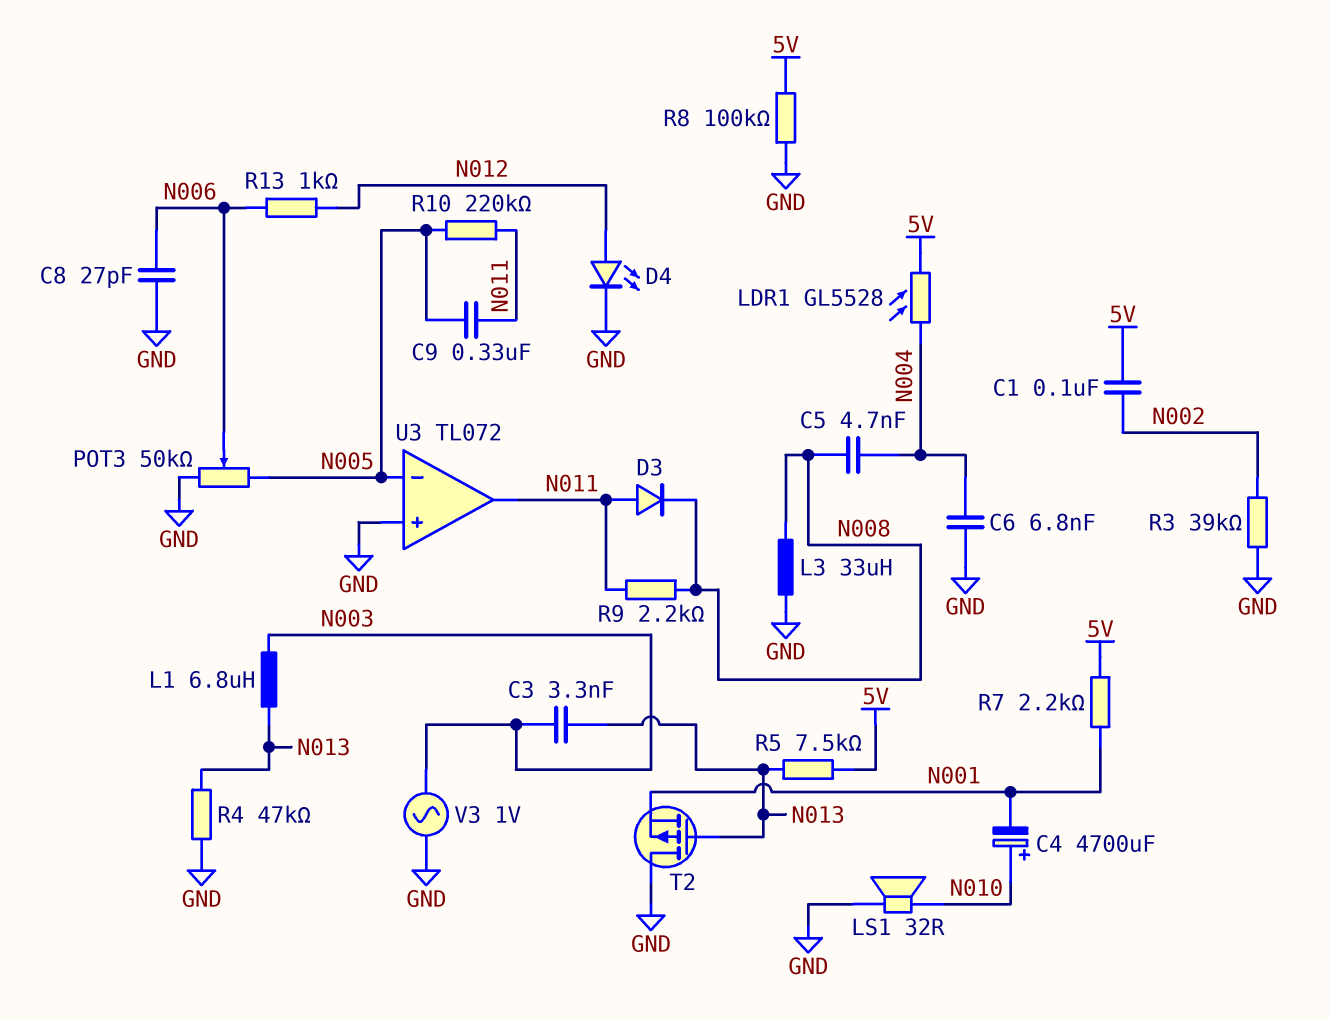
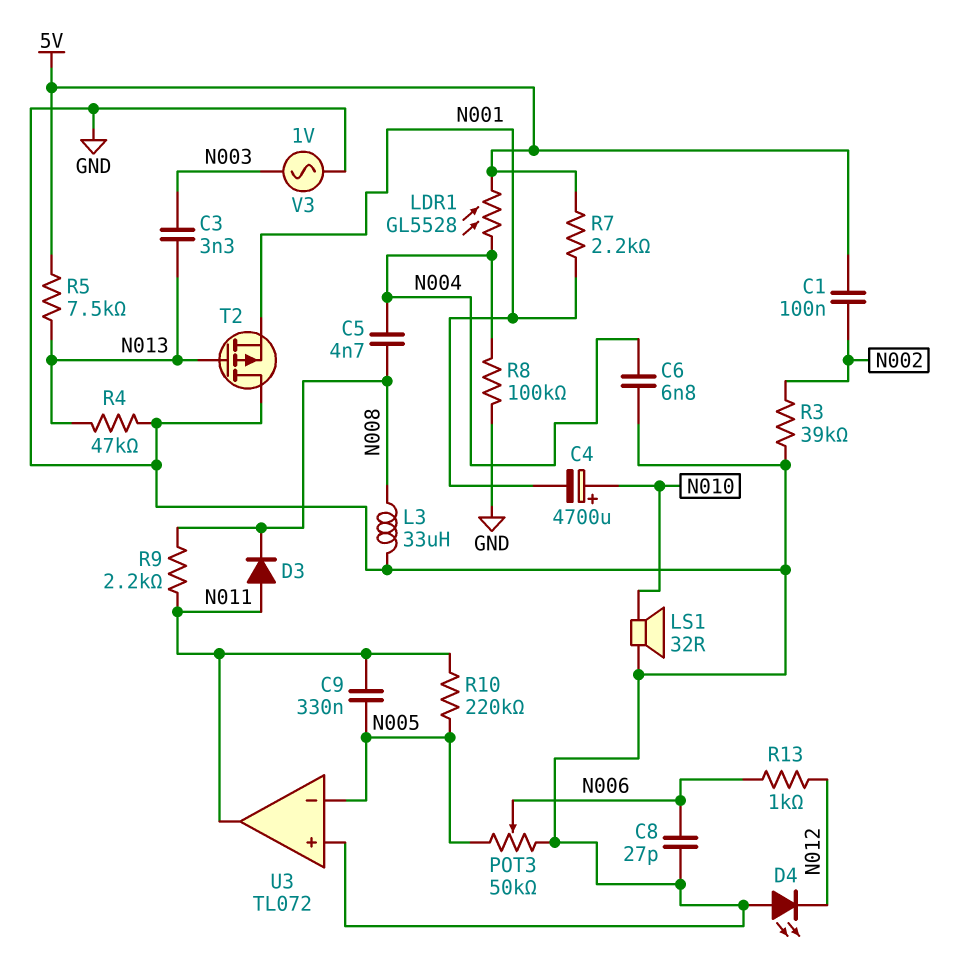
D4: LED (A N012, K GND) -> LED (A GND, K N012)
L1: 6.8uH (N003, N013) -> none
R8: 100k (5V, GND) -> 100k (GND, N004)

